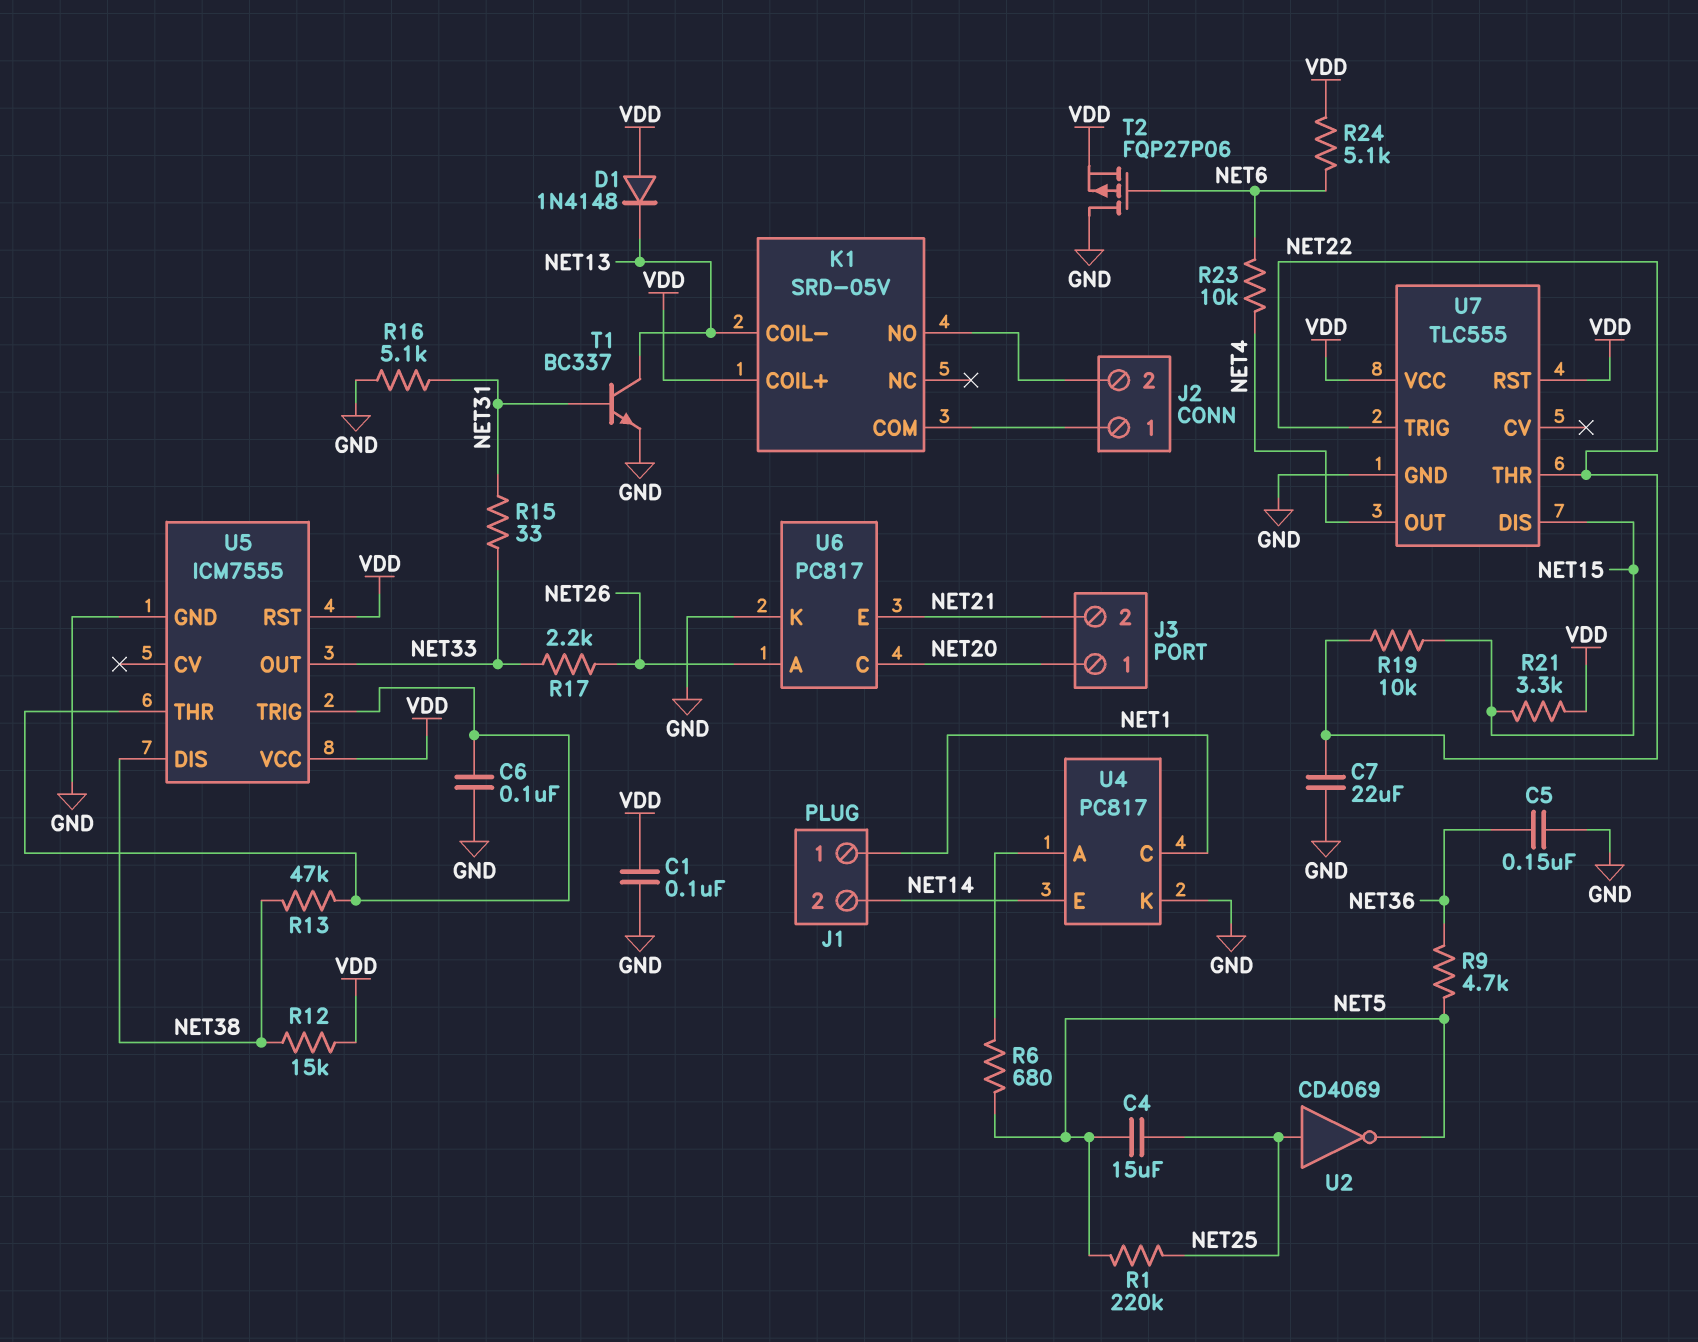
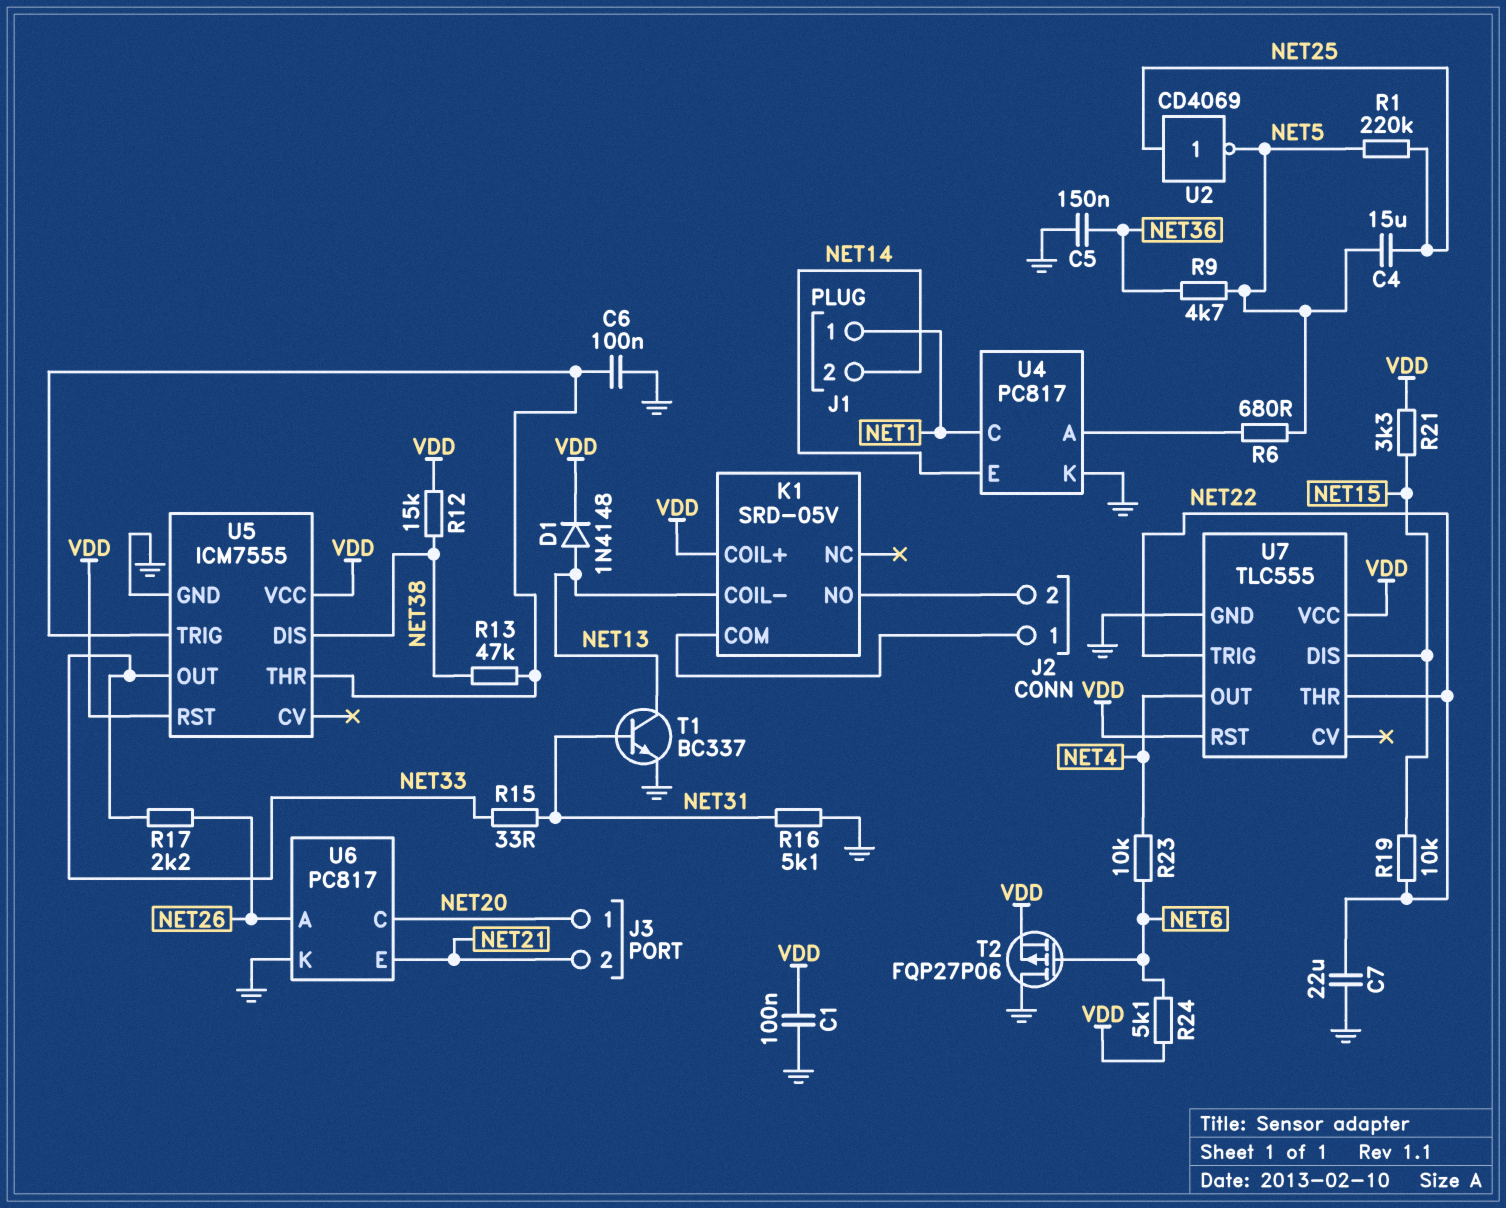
D1: diode 1N4148 (A VDD, K NET13) -> diode 1N4148 (A NET13, K VDD)

